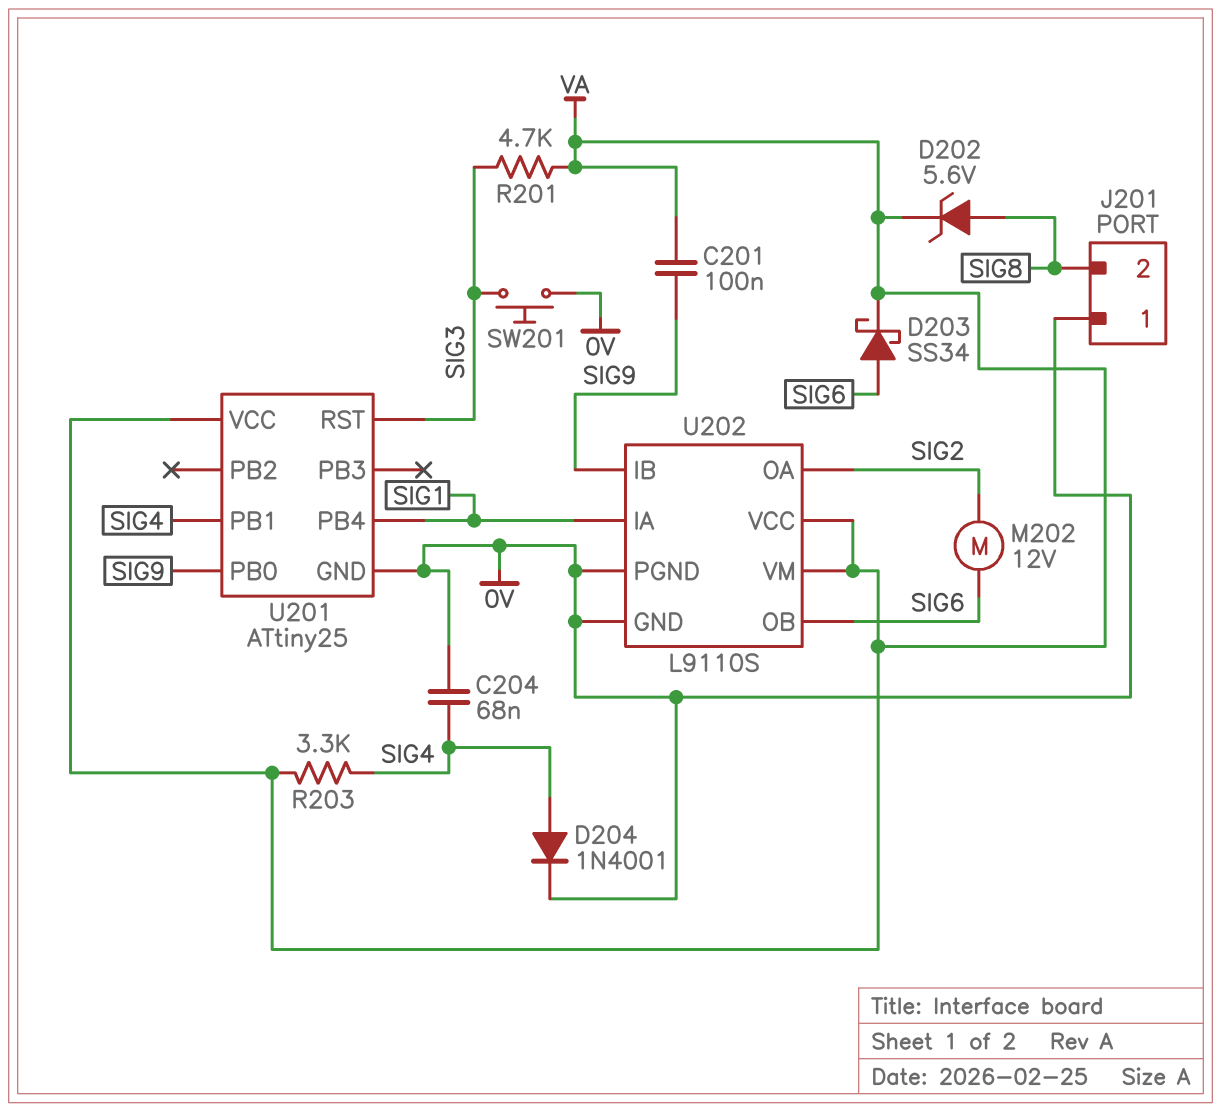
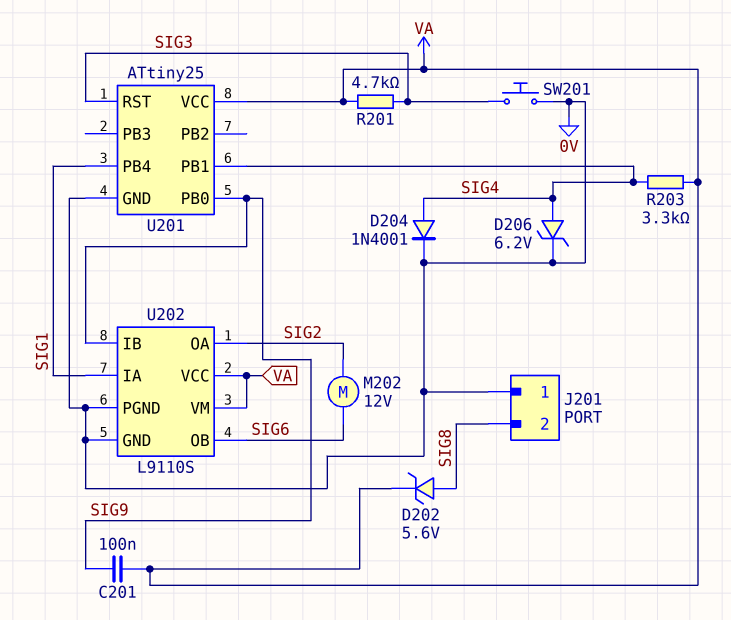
C204: 68nF (0V, SIG4) -> none
D203: schottky SS34 (A SIG6, K VA) -> none
D206: none -> zener 6.2V (A SIG4, K 0V)

